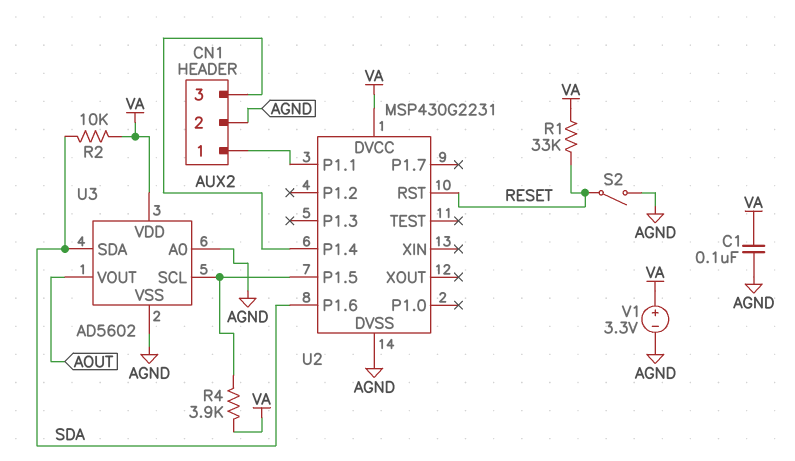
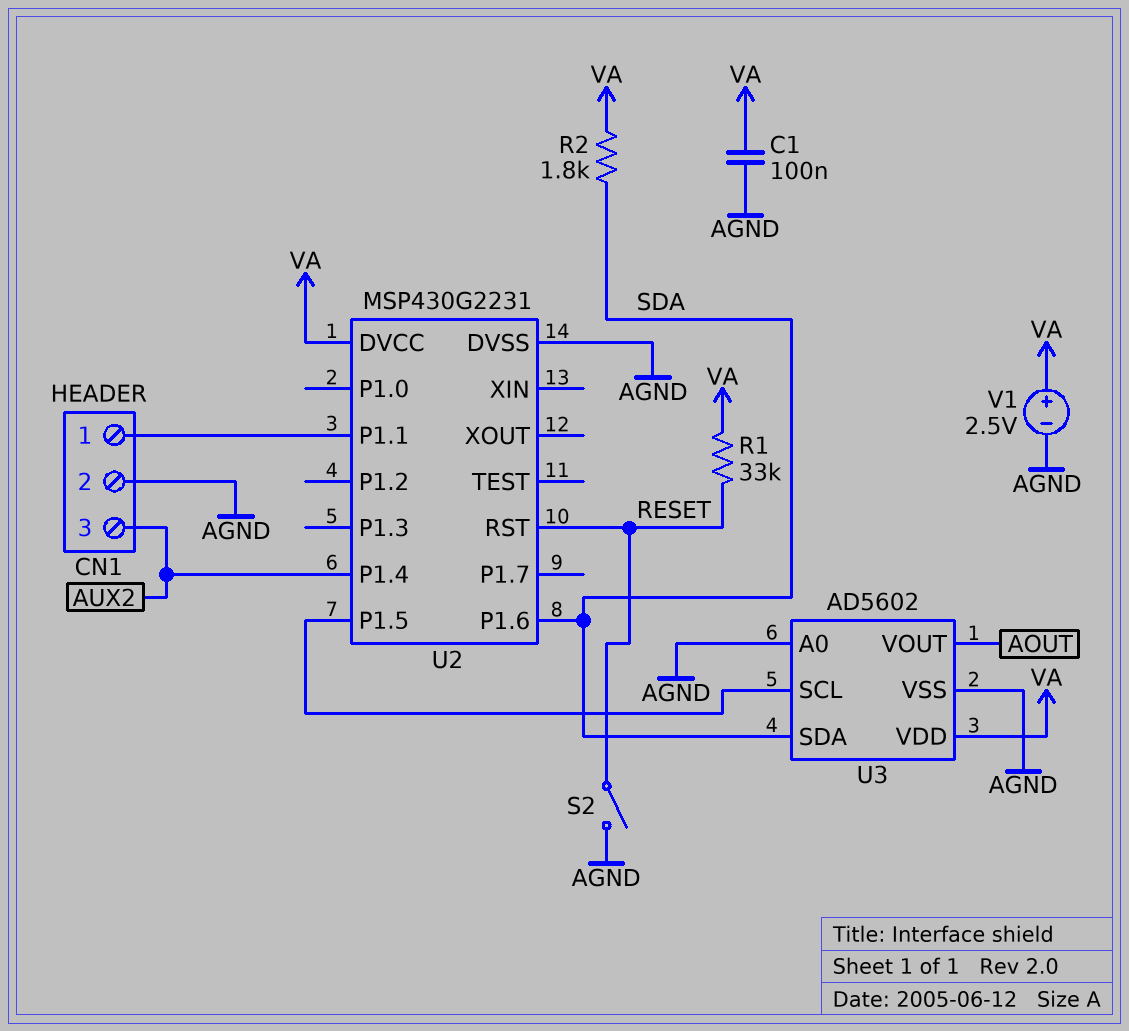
R2: 10k (SDA, VA) -> 1.8k (SDA, VA)
R4: 3.9k (U2/P1.5, VA) -> none
V1: 3.3V (plus VA, minus AGND) -> 2.5V (plus VA, minus AGND)

